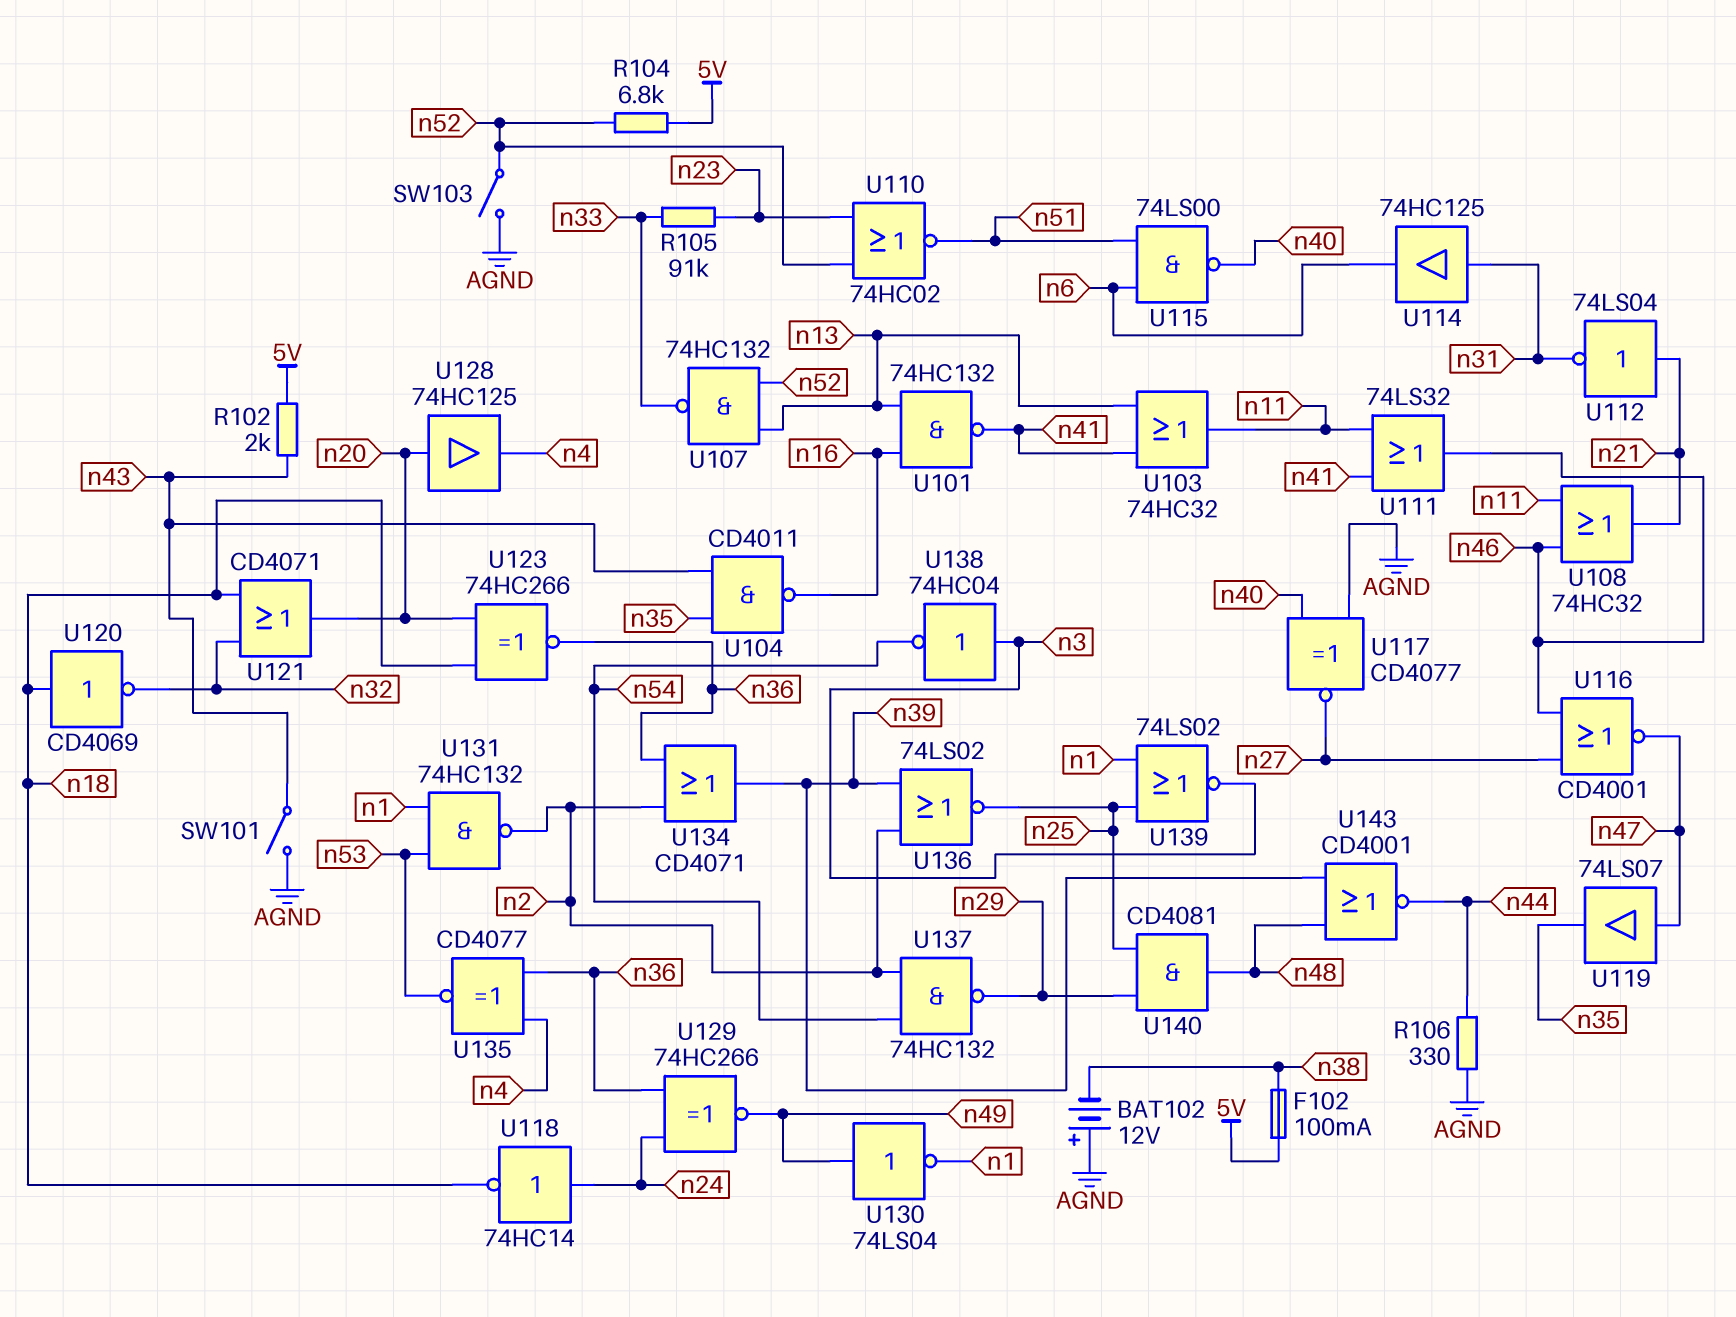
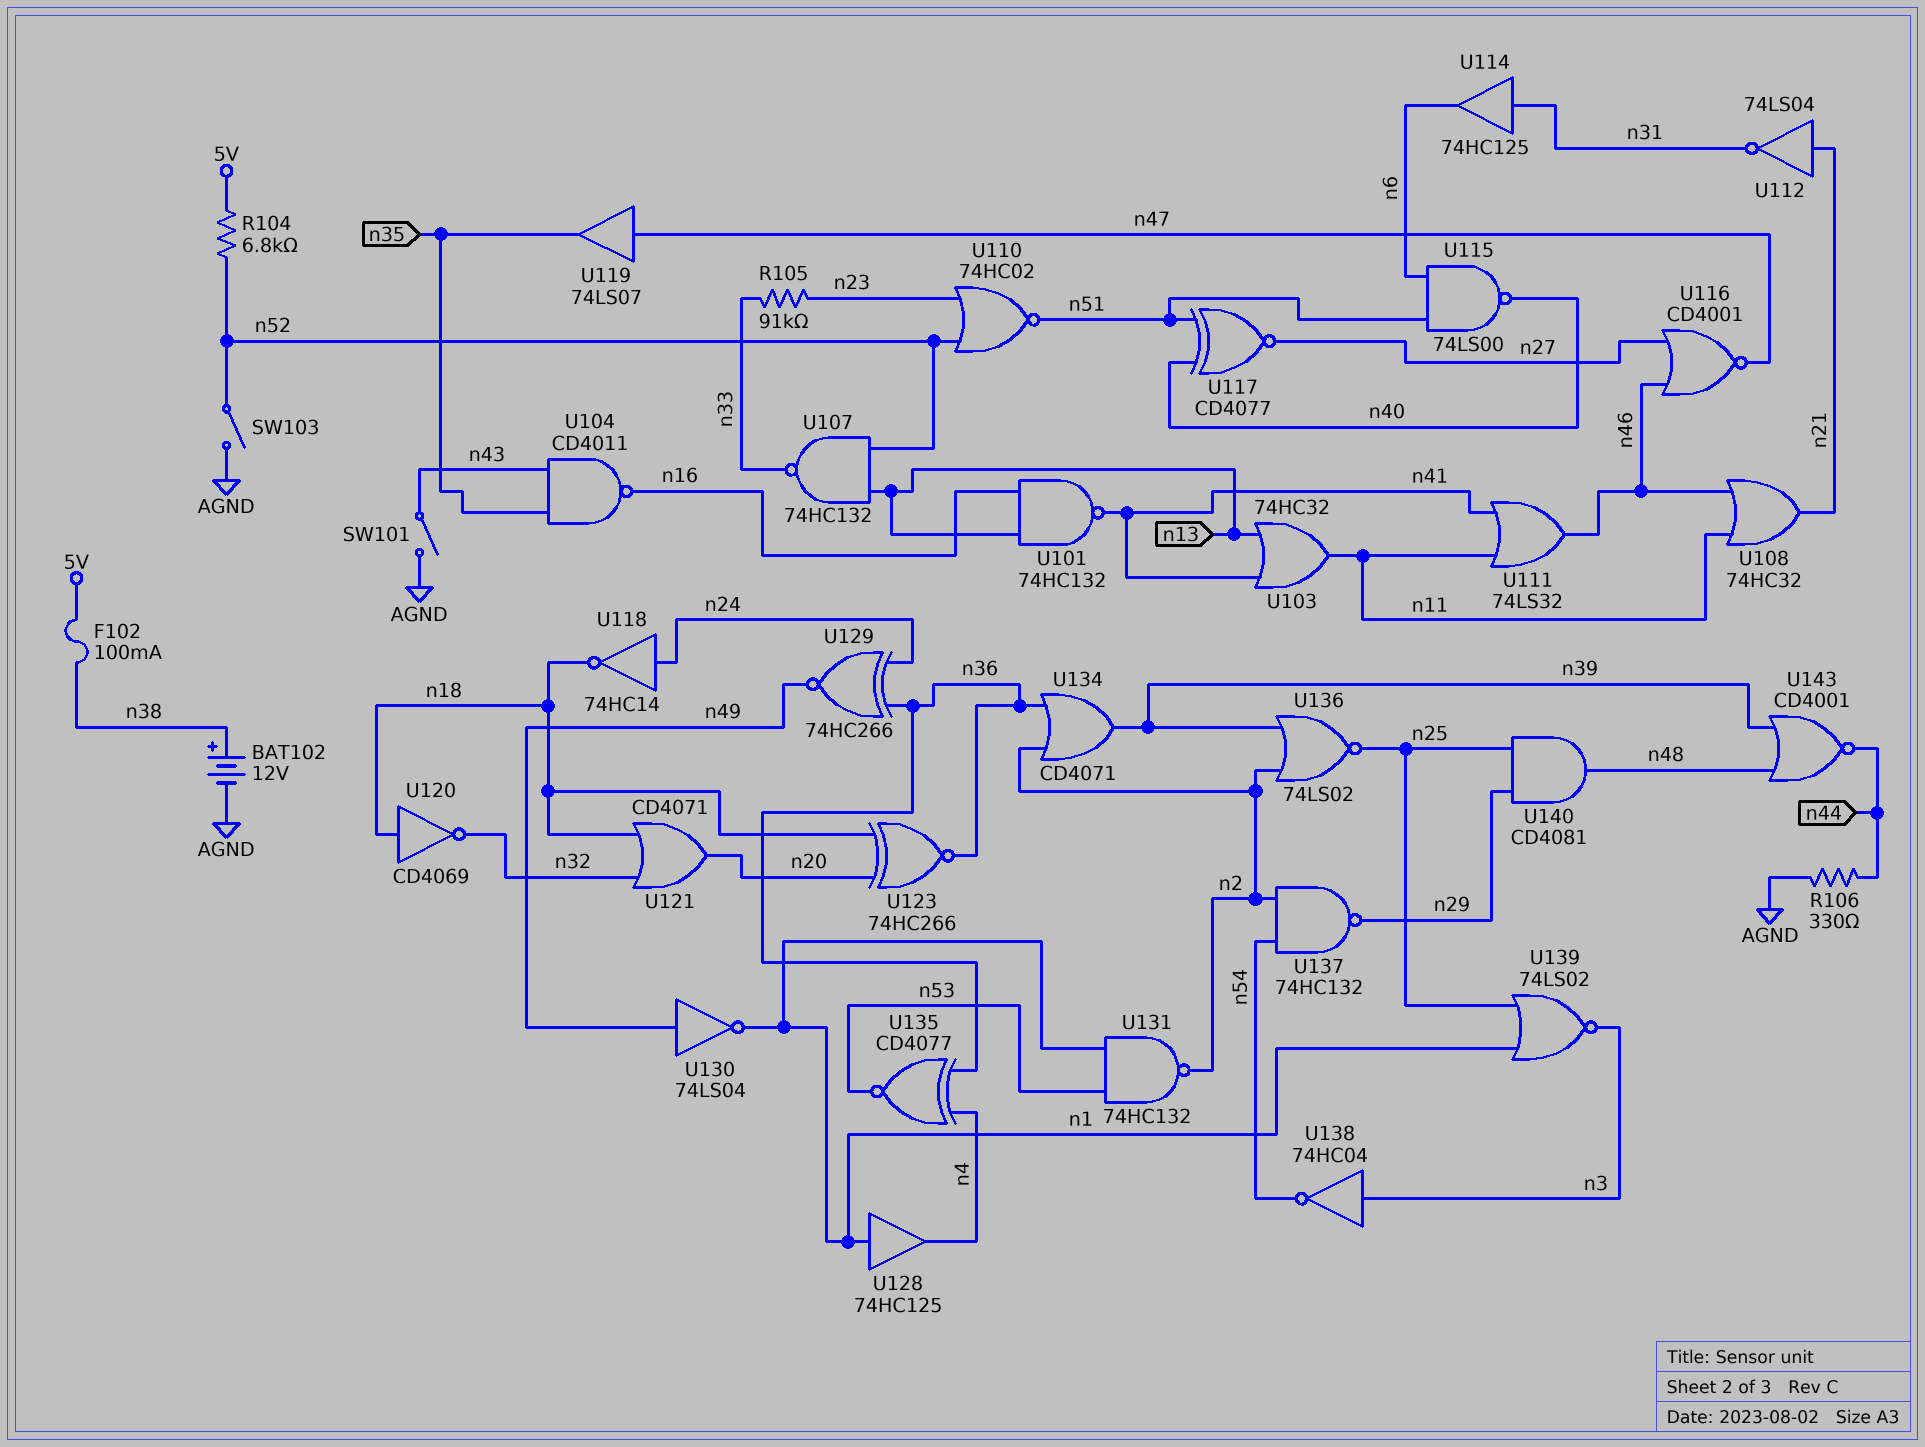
BAT102: 12V (plus AGND, minus n38) -> 12V (plus n38, minus AGND)
R102: 2k (5V, n43) -> none
U117: XNOR CD4077 (in AGND, in n40, out n27) -> XNOR CD4077 (in n40, in n51, out n27)
U128: buffer 74HC125 (in n20, out n4) -> buffer 74HC125 (in n1, out n4)

